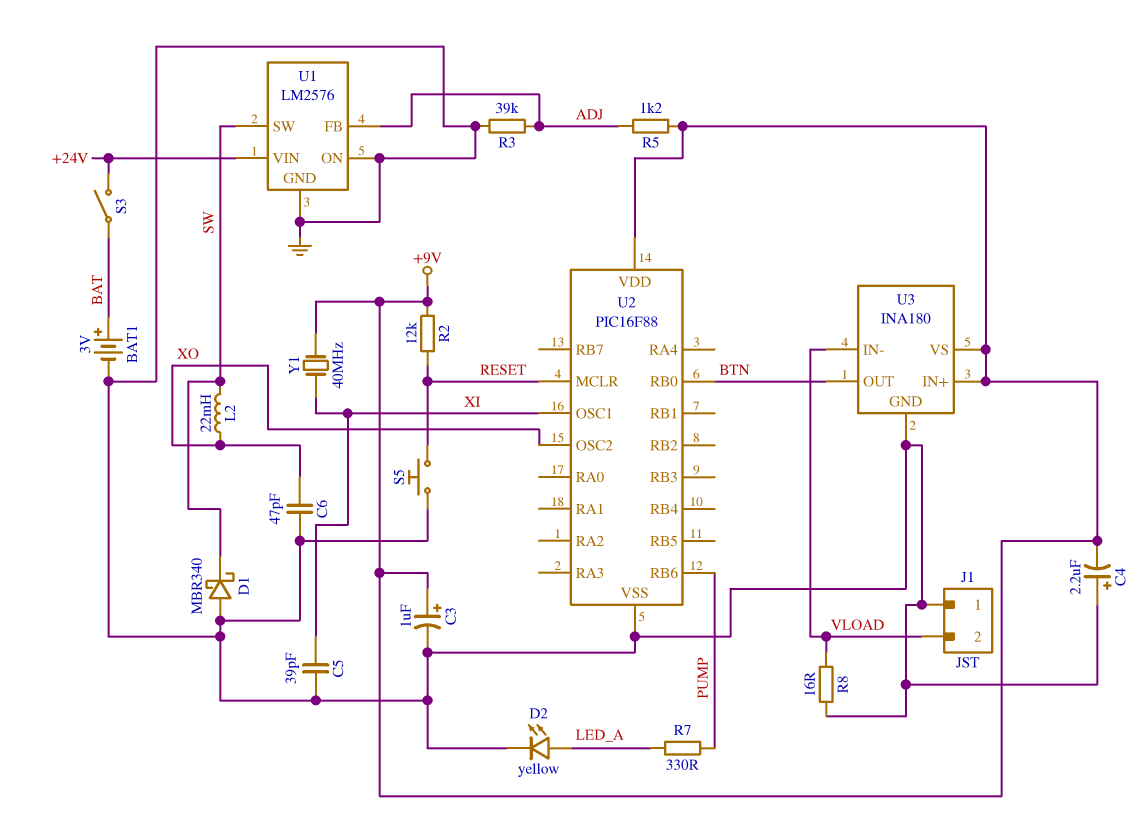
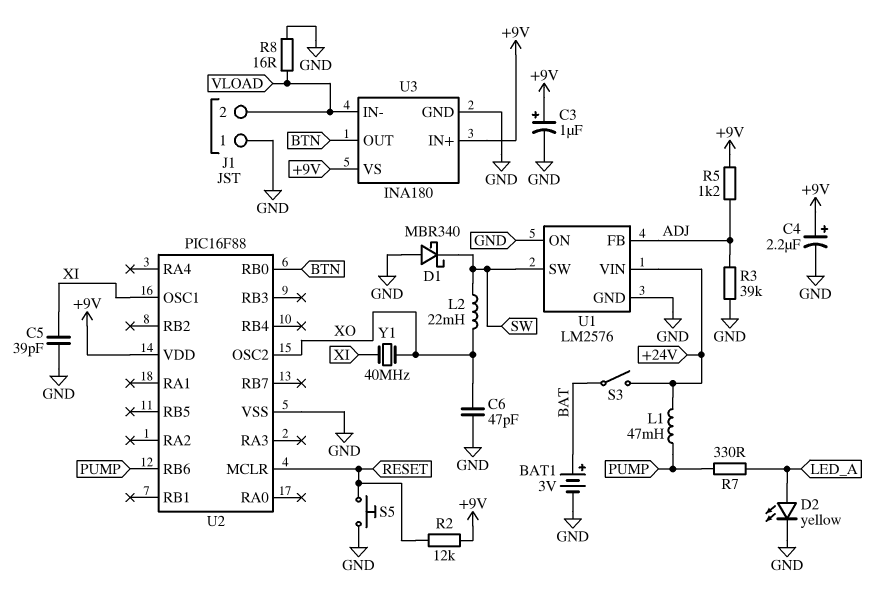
C4: 2.2uF (plus GND, minus +9V) -> 2.2uF (plus +9V, minus GND)
L1: none -> 47mH (+24V, PUMP)
Y1: 40MHz (+9V, XI) -> 40MHz (XI, XO)

